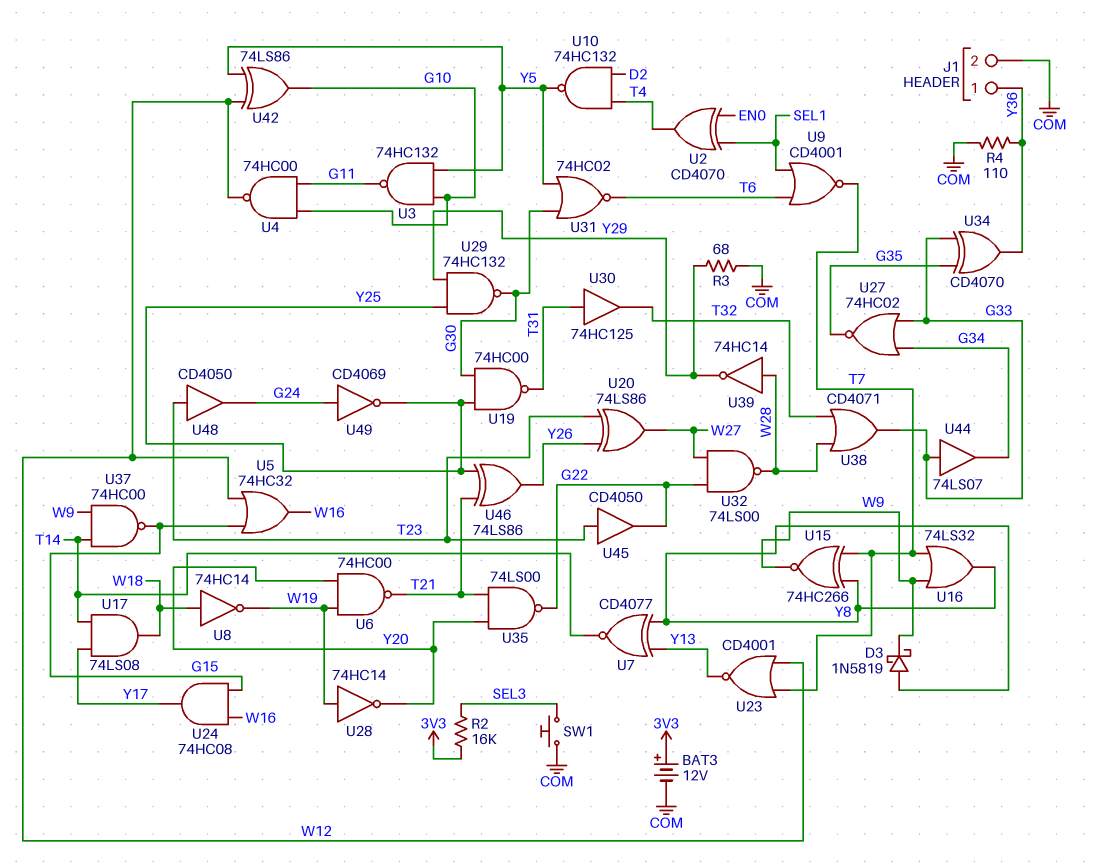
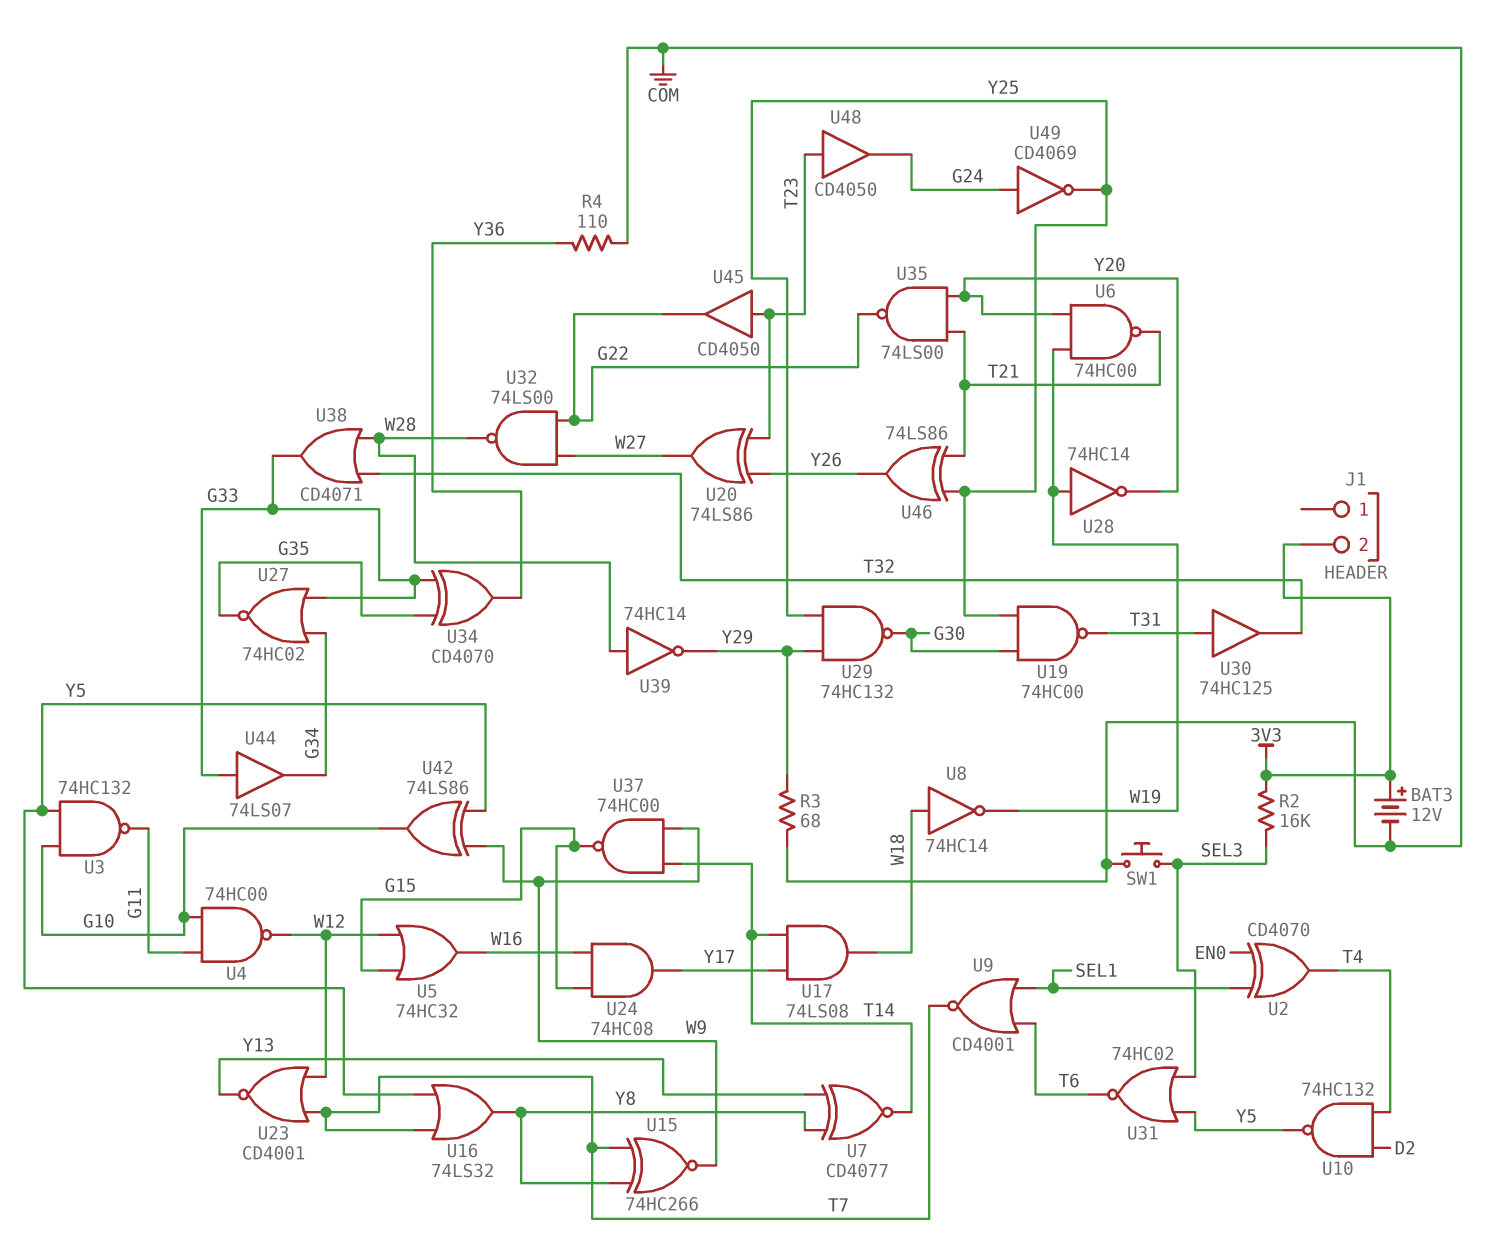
D3: schottky 1N5819 (A Y8, K W9) -> none
J1 pin 1: Y36 -> none
J1 pin 2: COM -> 3V3
U16: OR 74LS32 (in T7, in W9, out Y8) -> OR 74LS32 (in T7, in Y5, out Y8)
U31: NOR 74HC02 (in G30, in Y5, out T6) -> NOR 74HC02 (in SEL3, in Y5, out T6)
U42: XOR 74LS86 (in W12, in Y5, out G10) -> XOR 74LS86 (in W9, in Y5, out G10)

